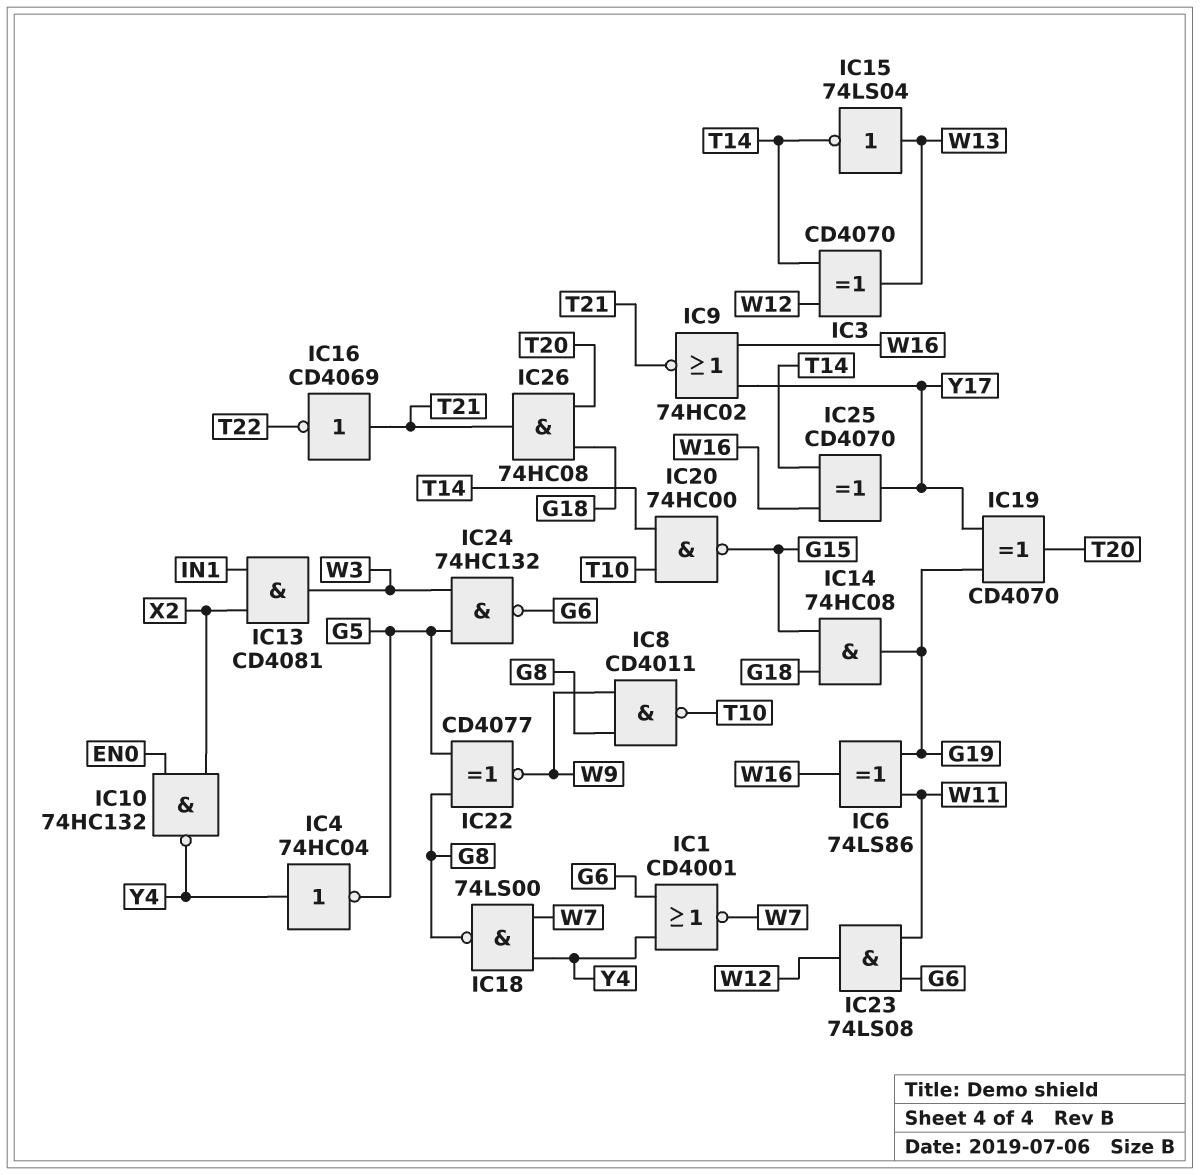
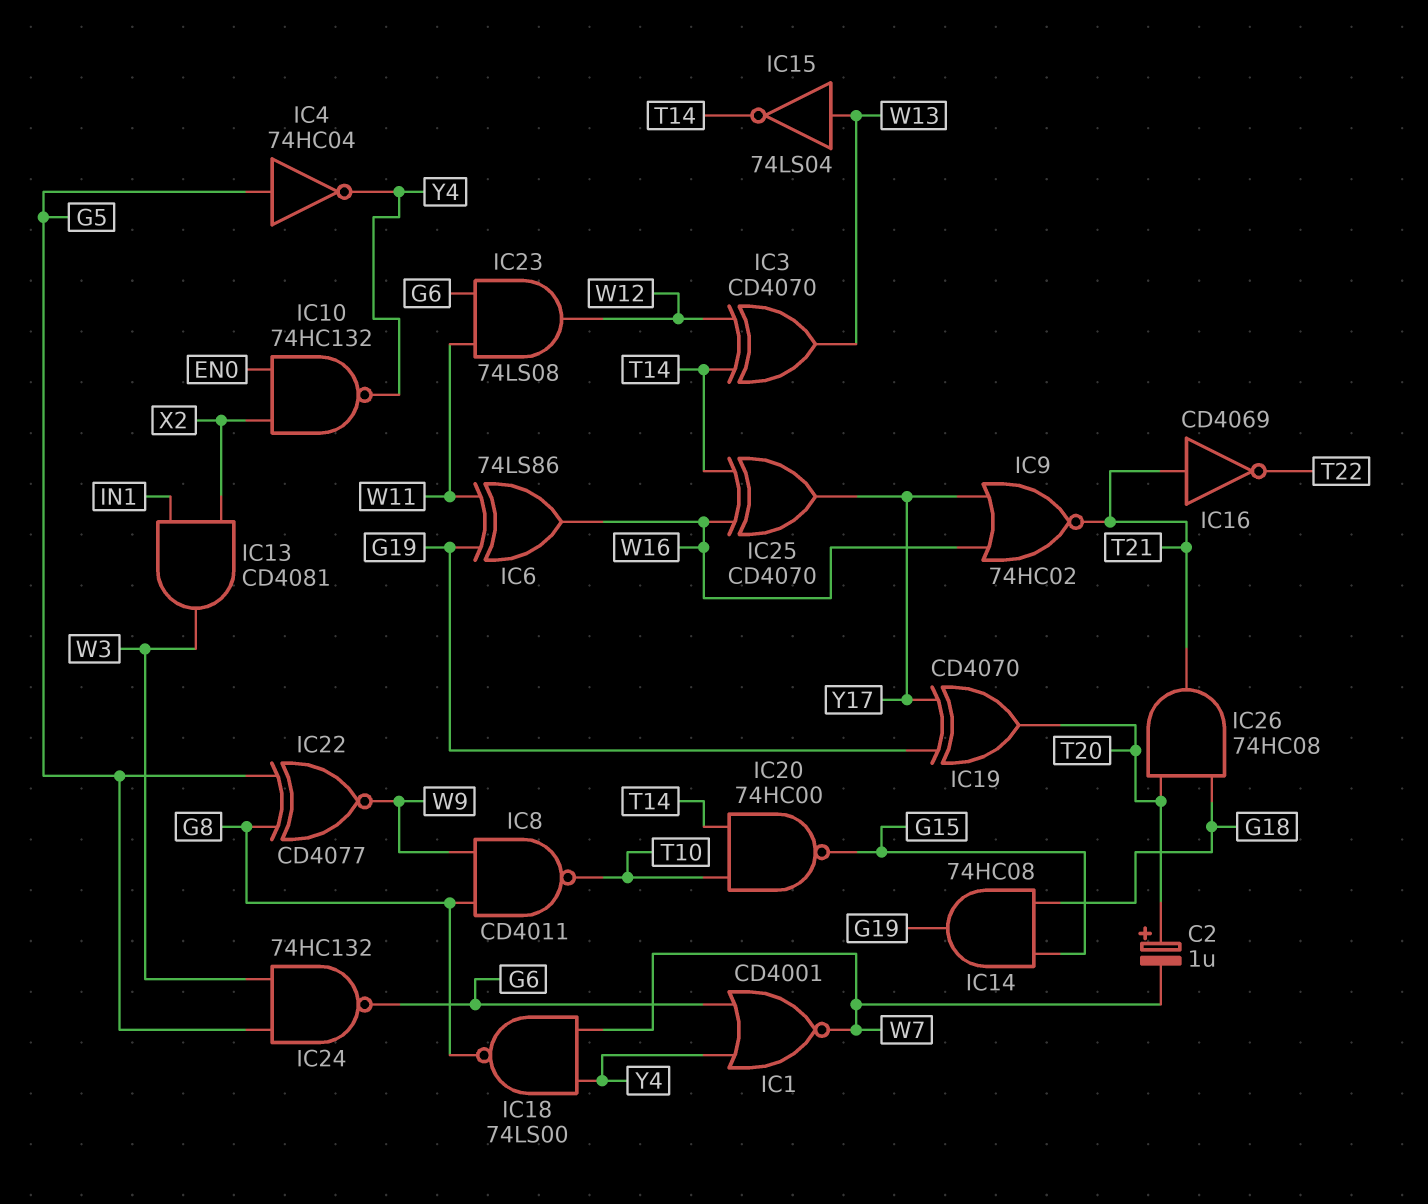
C2: none -> 1uF (plus T20, minus W7)
IC4: NOT 74HC04 (in Y4, out G5) -> NOT 74HC04 (in G5, out Y4)

